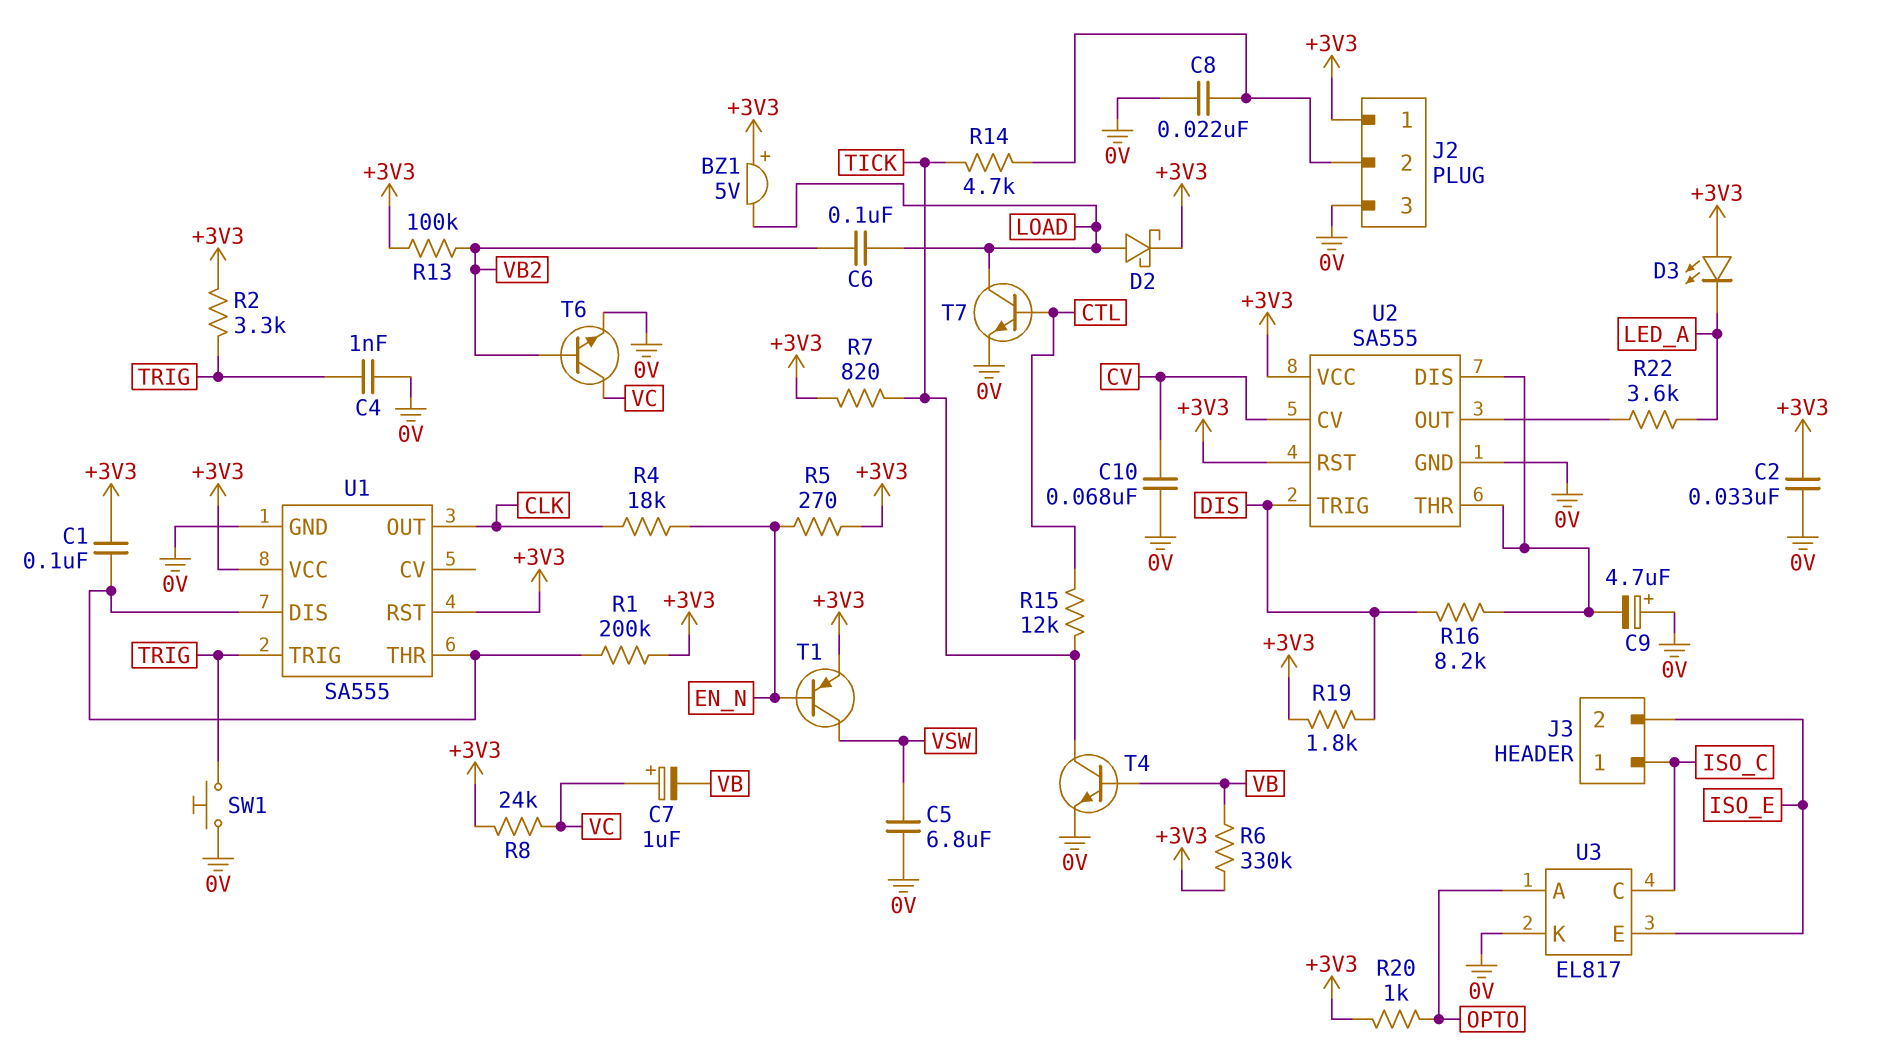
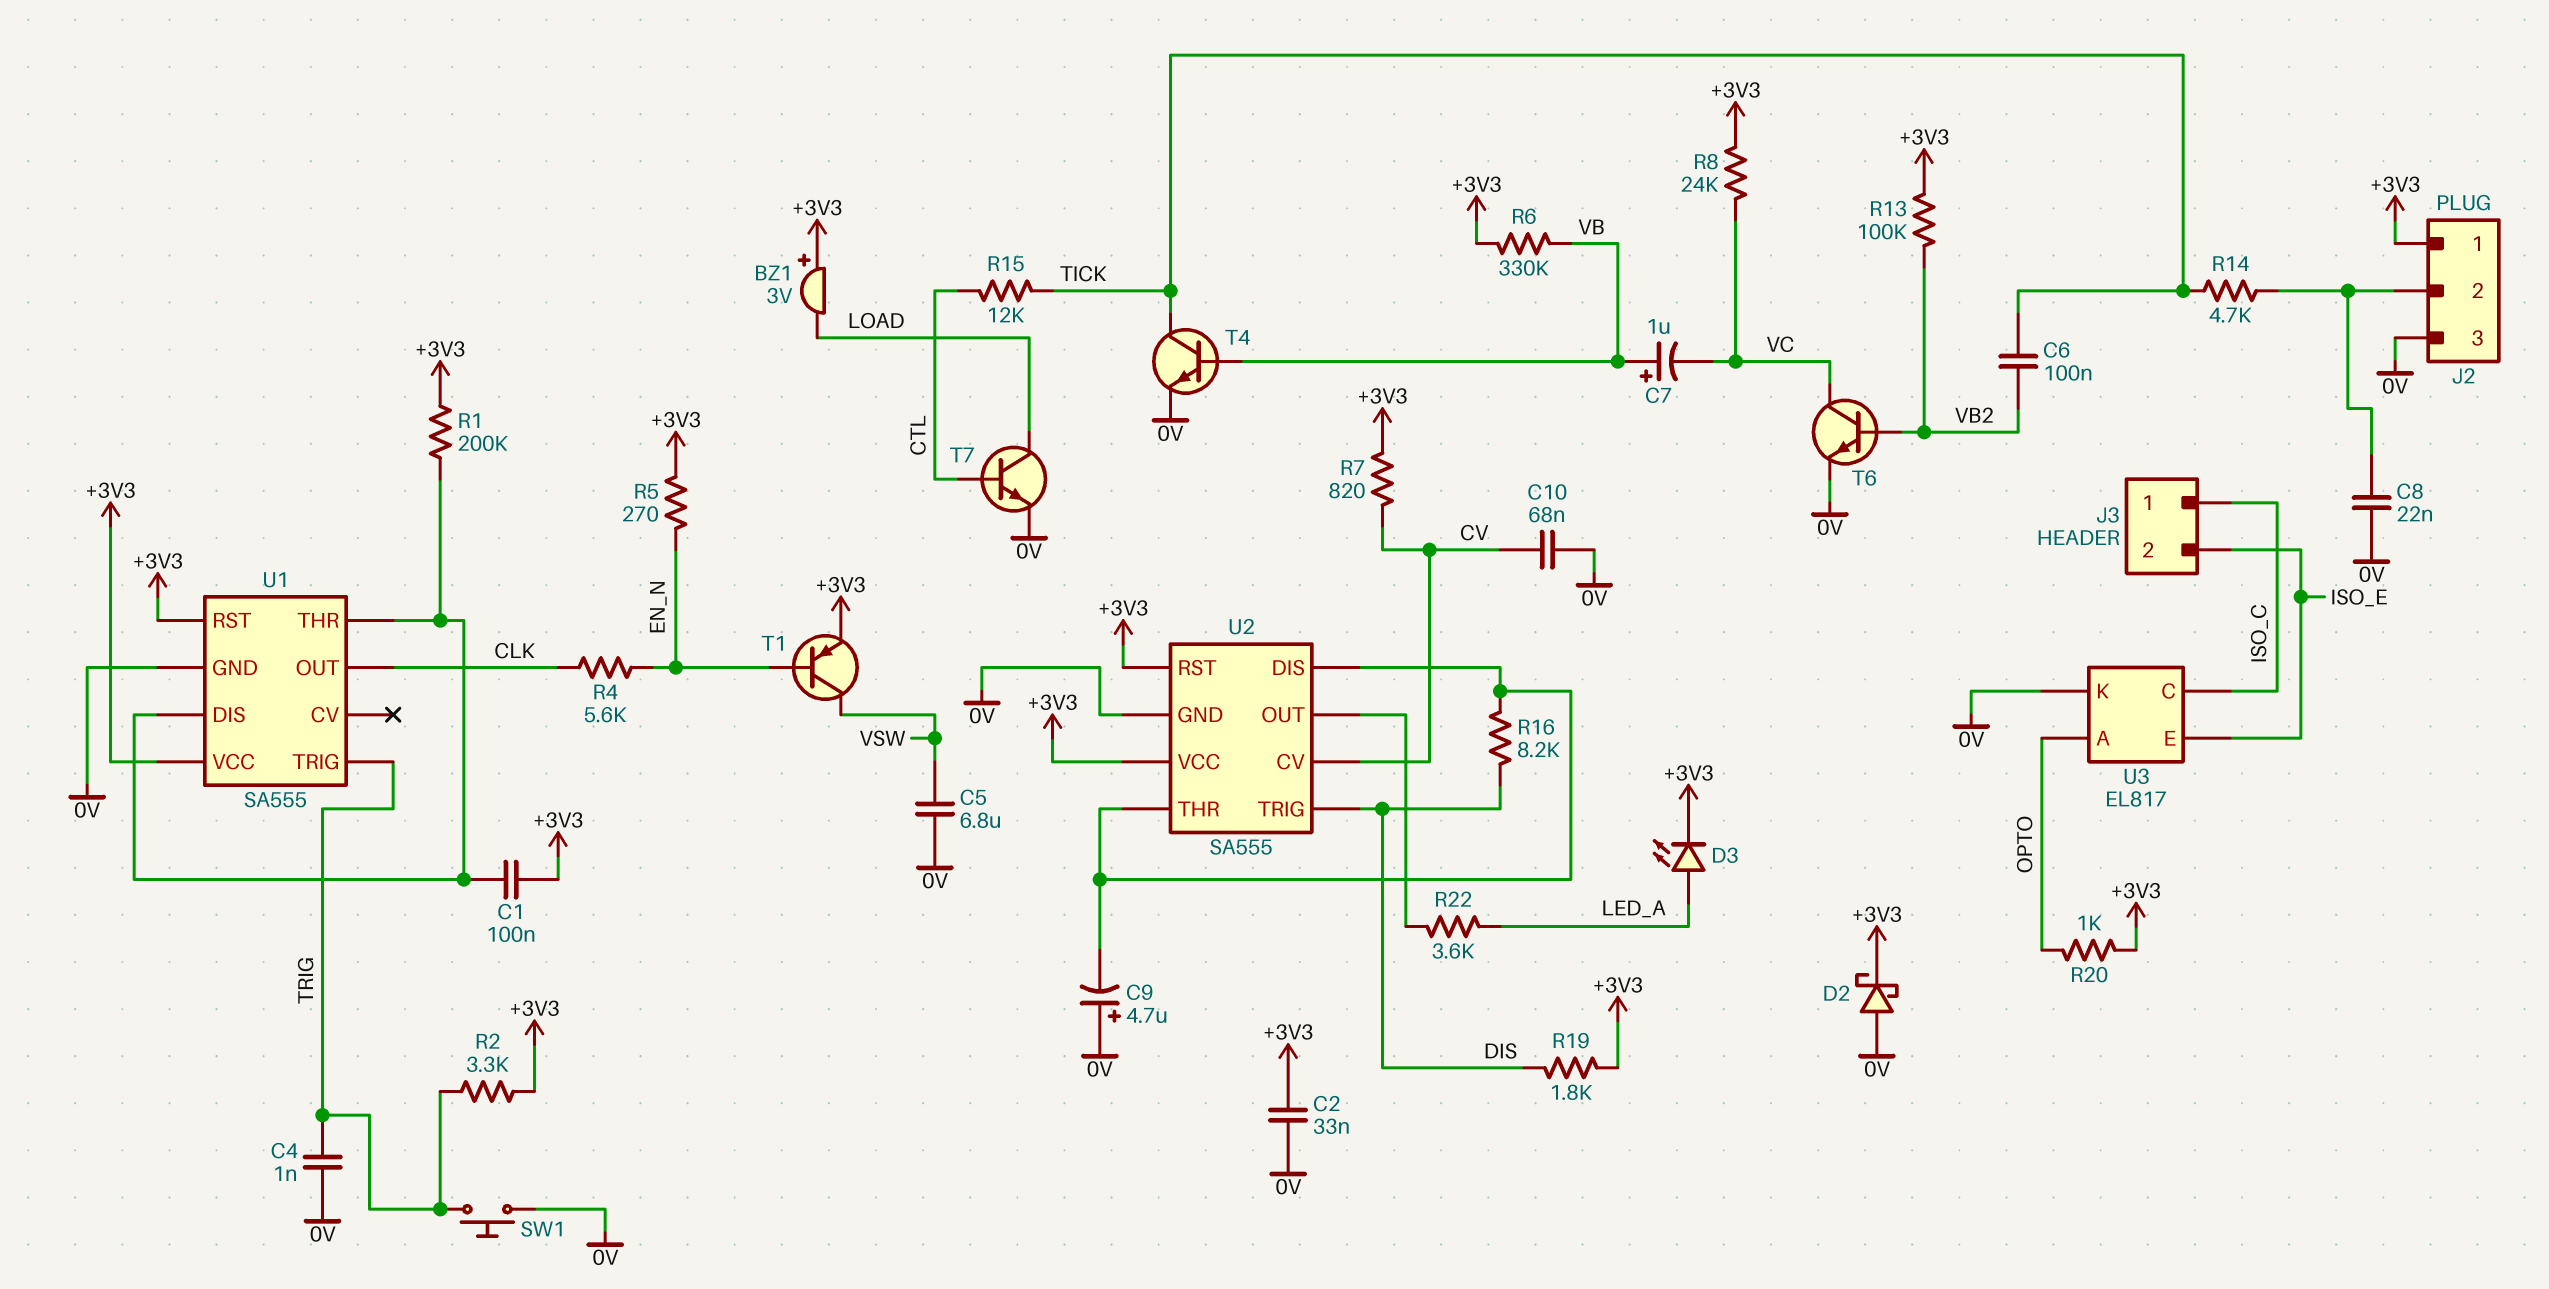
BZ1: buzzer 5V (plus +3V3, minus LOAD) -> buzzer 3V (plus +3V3, minus LOAD)
C6: 100nF (LOAD, VB2) -> 100nF (TICK, VB2)
C7: 1uF (plus VC, minus VB) -> 1uF (plus VB, minus VC)
D2: schottky (A LOAD, K +3V3) -> schottky (A 0V, K +3V3)
D3: LED (A +3V3, K LED_A) -> LED (A LED_A, K +3V3)
R4: 18k (CLK, EN_N) -> 5.6k (CLK, EN_N)
R7: 820 (+3V3, TICK) -> 820 (+3V3, CV)

